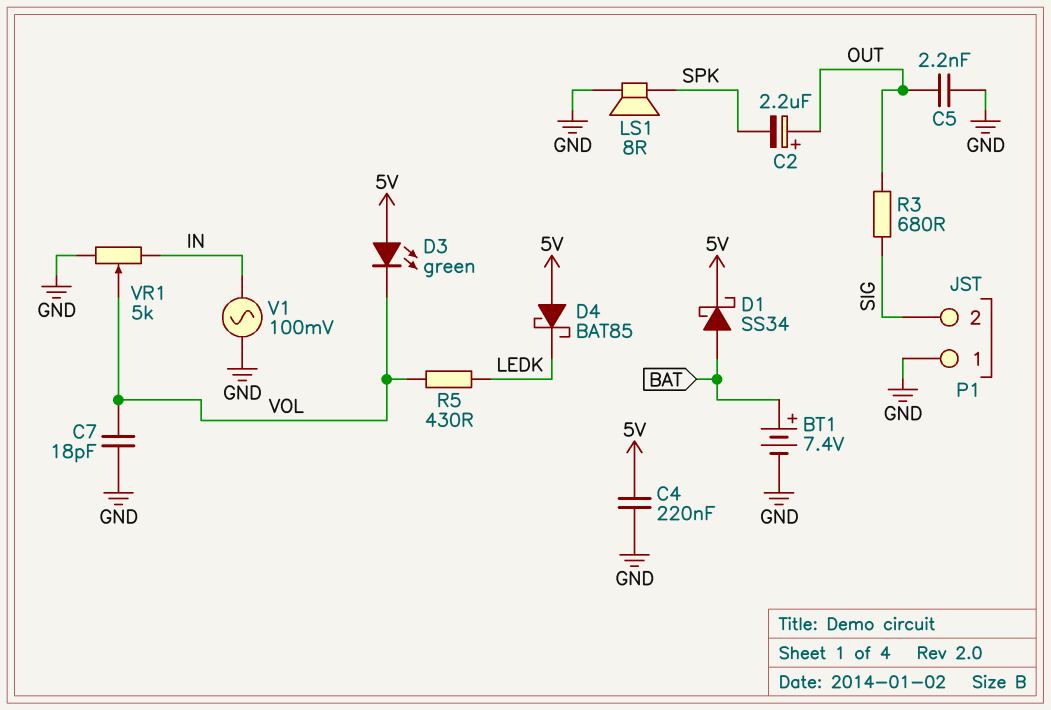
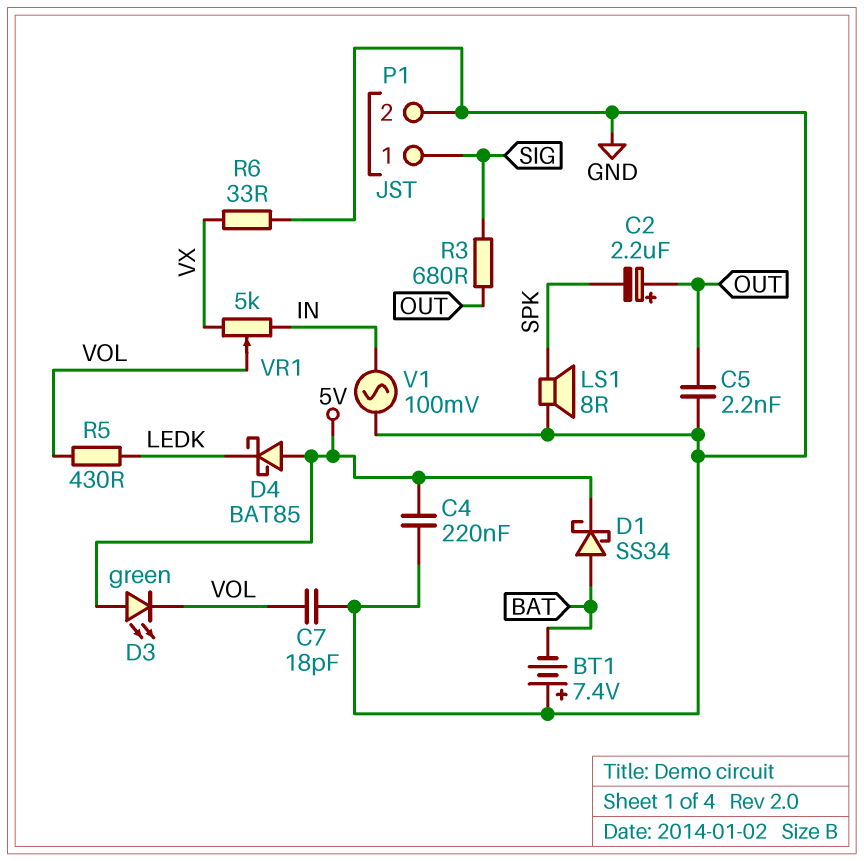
BT1: 7.4V (plus BAT, minus GND) -> 7.4V (plus GND, minus BAT)
P1 pin 1: GND -> SIG
P1 pin 2: SIG -> GND
R6: none -> 33 (GND, VX)
VR1: 5k (GND, IN, wiper VOL) -> 5k (IN, VX, wiper VOL)

